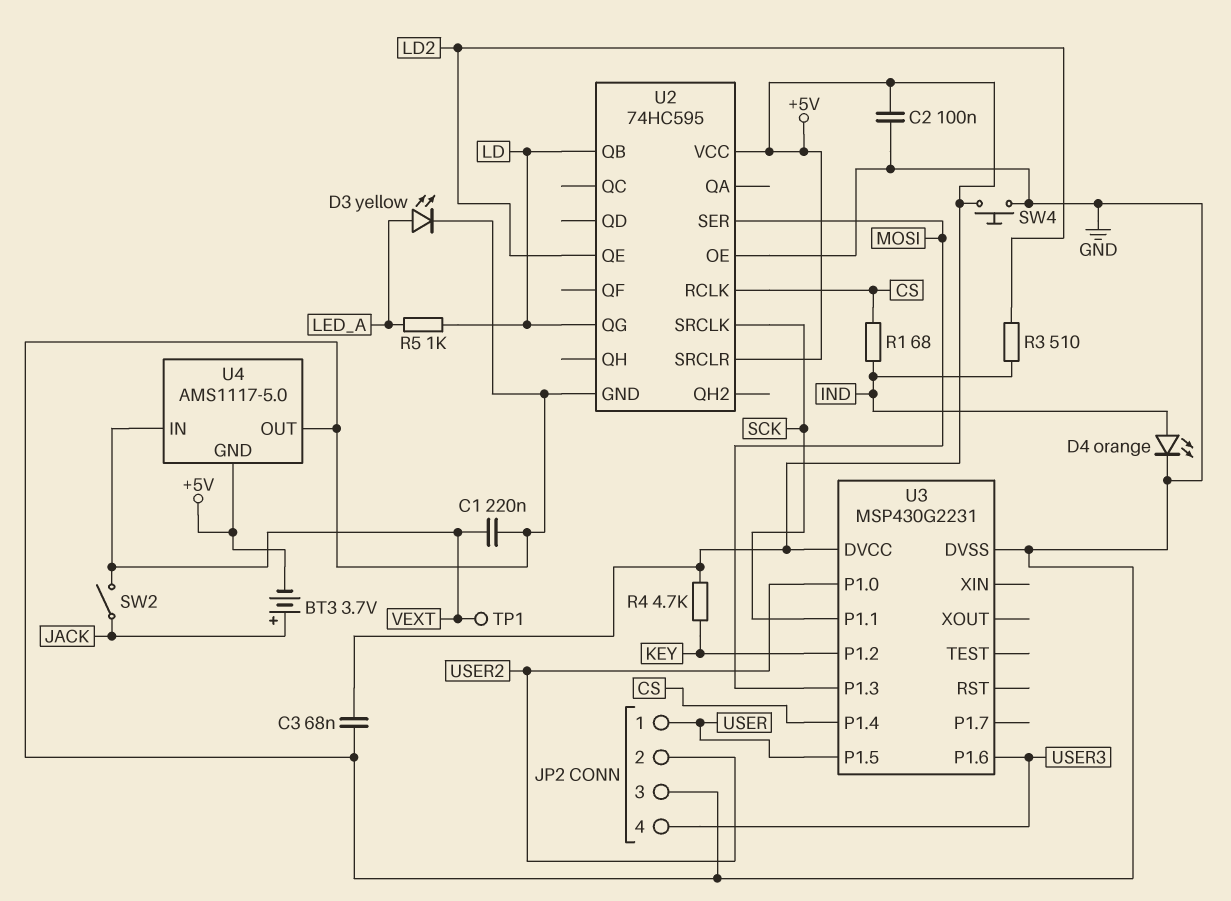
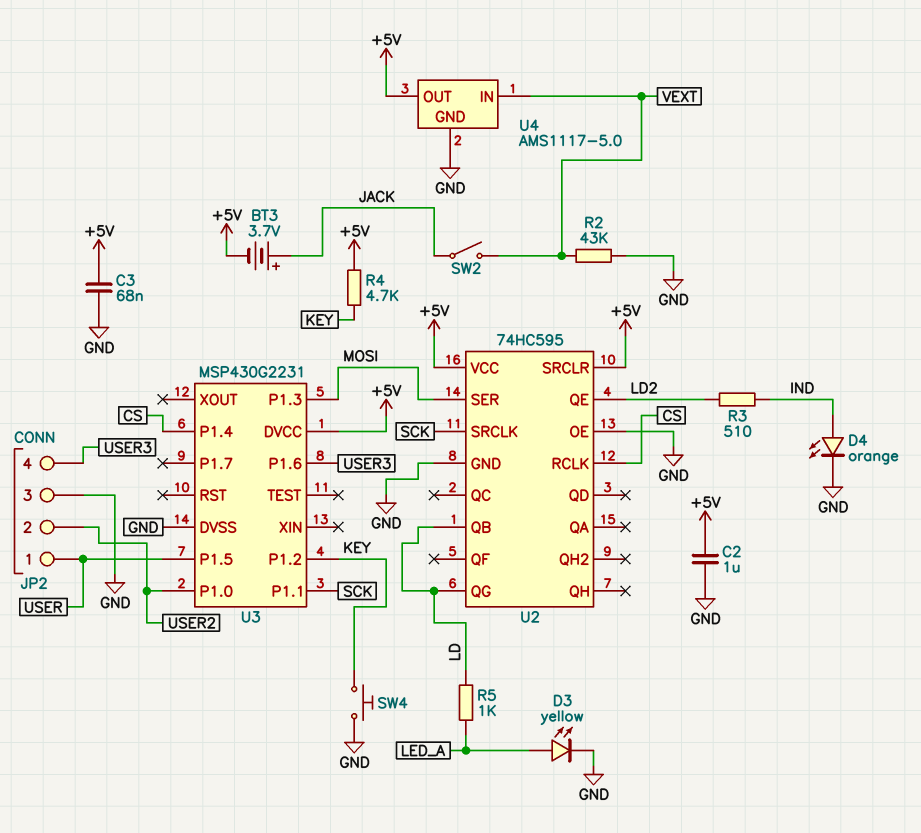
C1: 220nF (GND, VEXT) -> none
C2: 100nF (+5V, GND) -> 1uF (+5V, GND)
R1: 68 (CS, IND) -> none
R2: none -> 43k (GND, VEXT)
SW4: button (+5V, GND) -> button (GND, KEY)
TP1: test point (VEXT) -> none
U4 pin GND: +5V -> GND
U4 pin OUT: GND -> +5V

